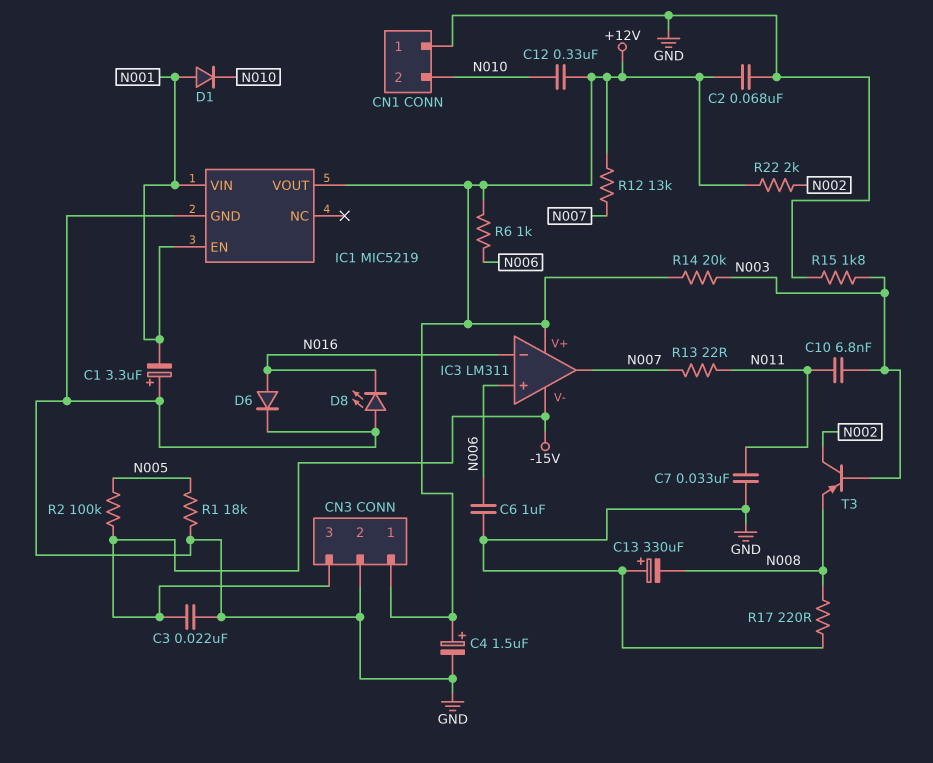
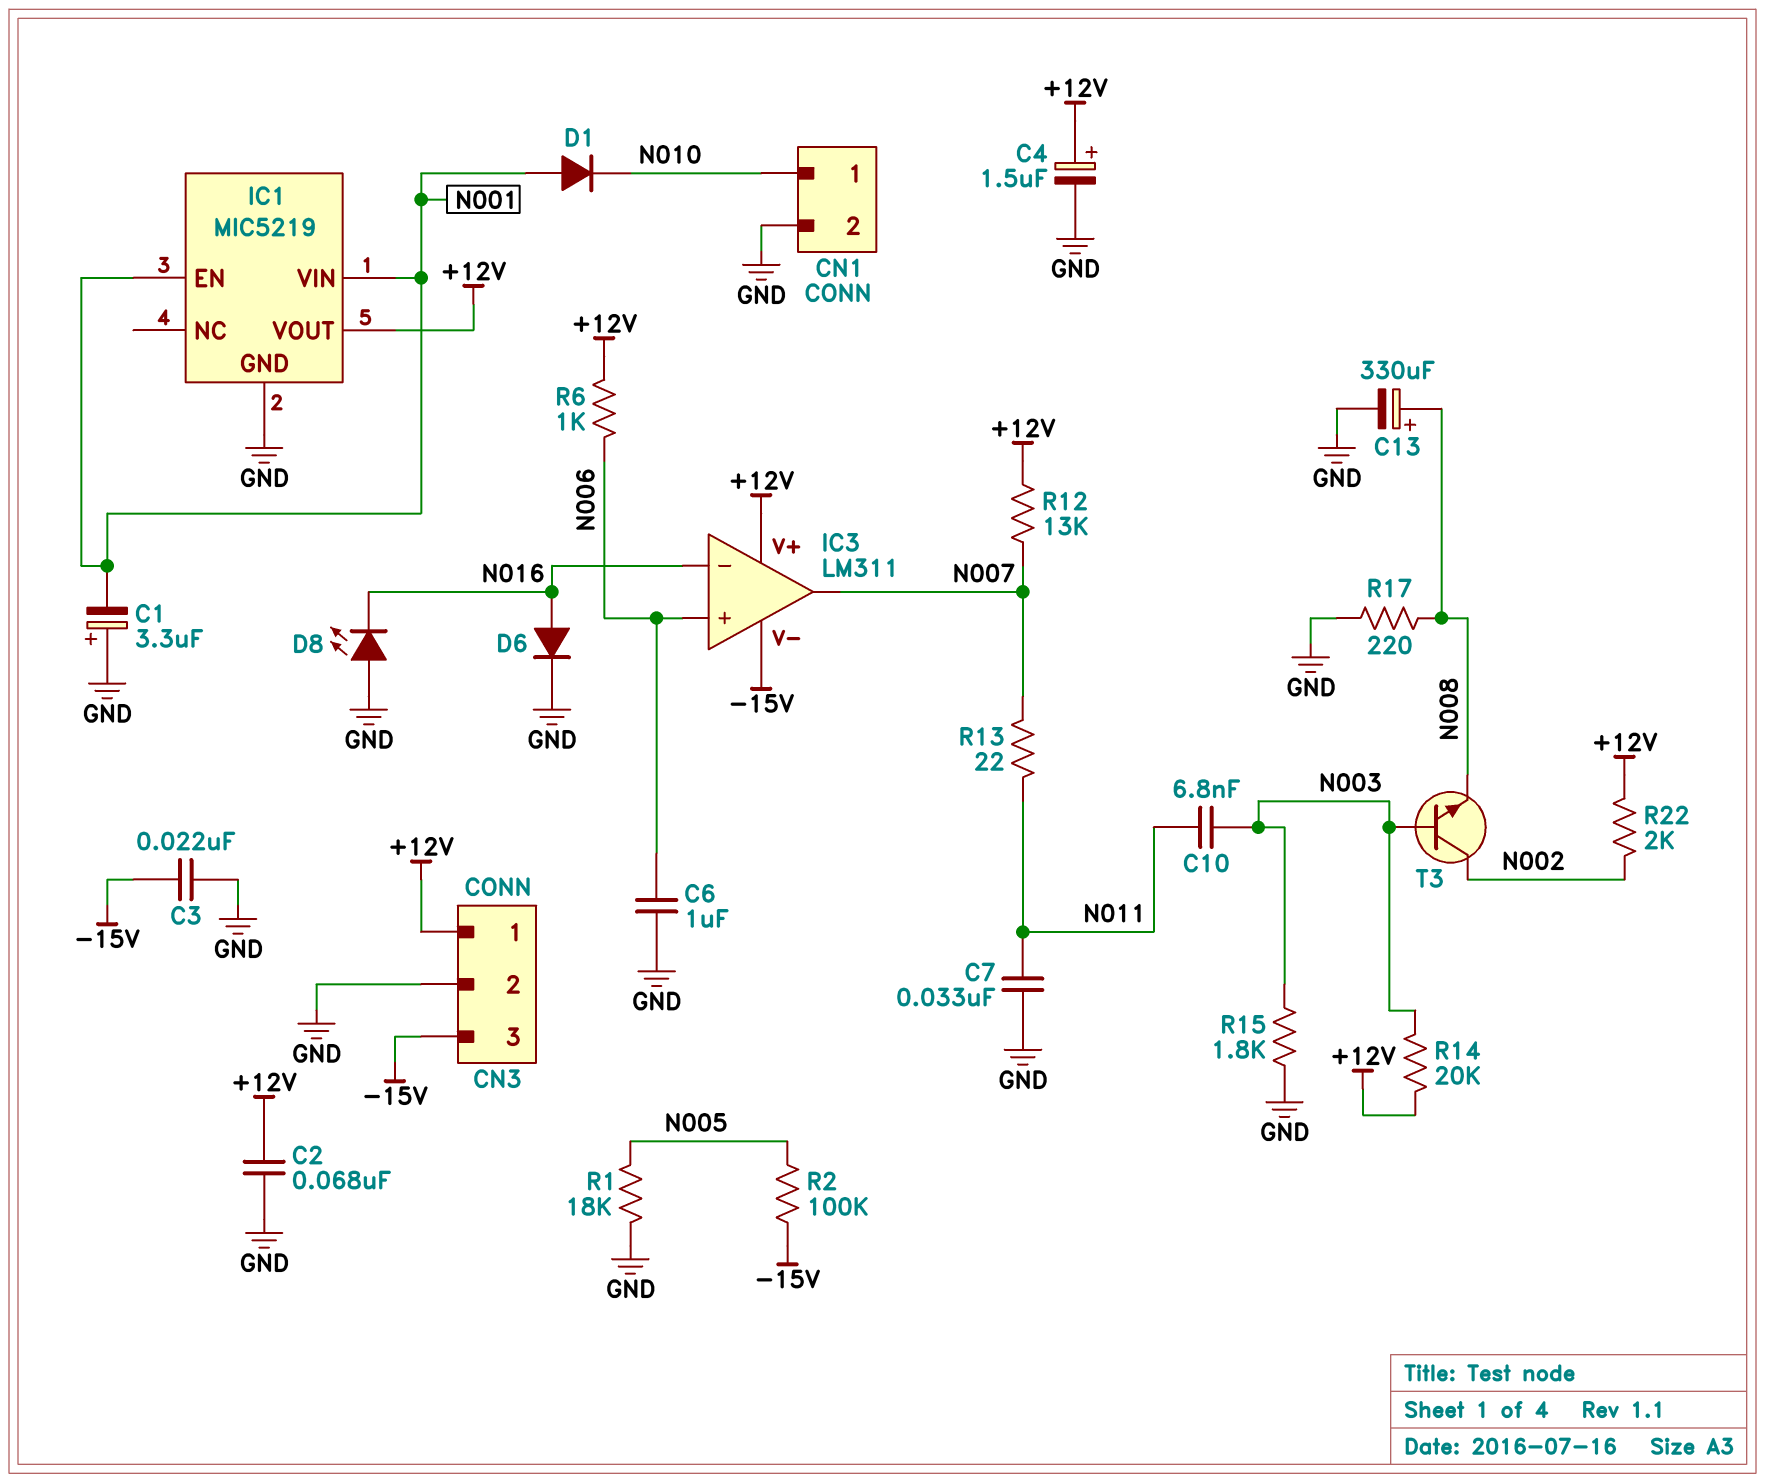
C12: 330nF (+12V, N010) -> none
C13: 330uF (plus GND, minus N008) -> 330uF (plus N008, minus GND)
CN1 pin 1: GND -> N010
CN1 pin 2: N010 -> GND
T3: PNP (B N003, C N002, E N008) -> NPN (B N003, C N002, E N008)

